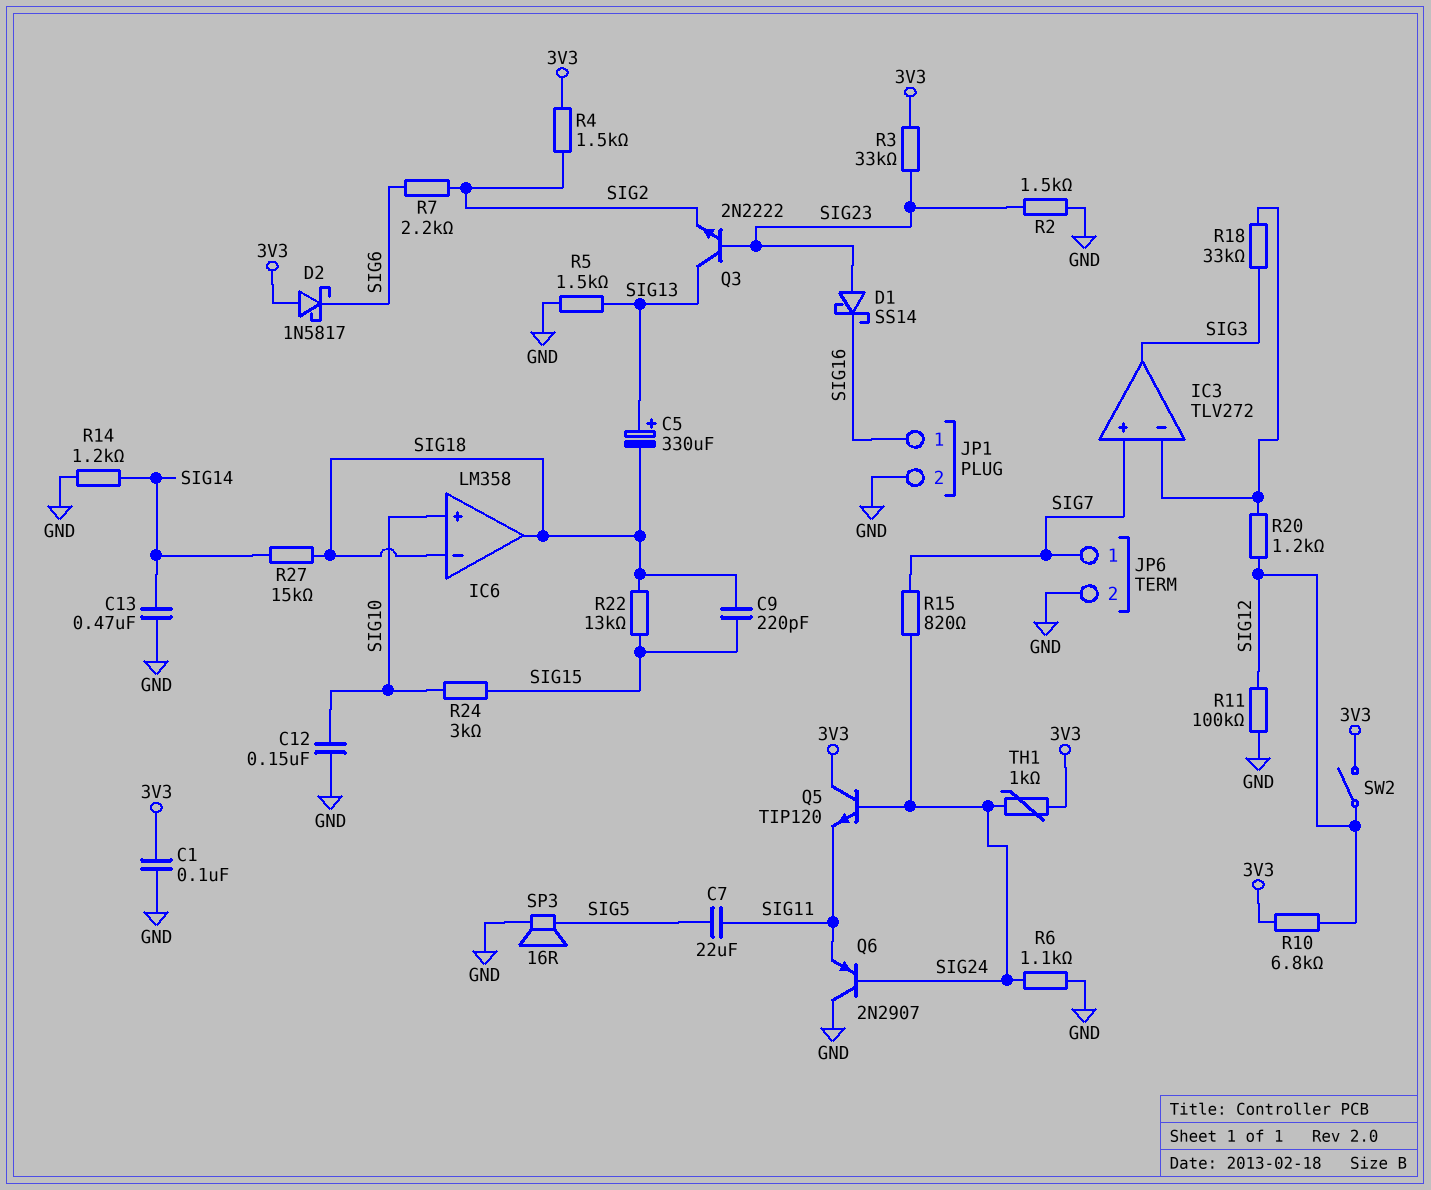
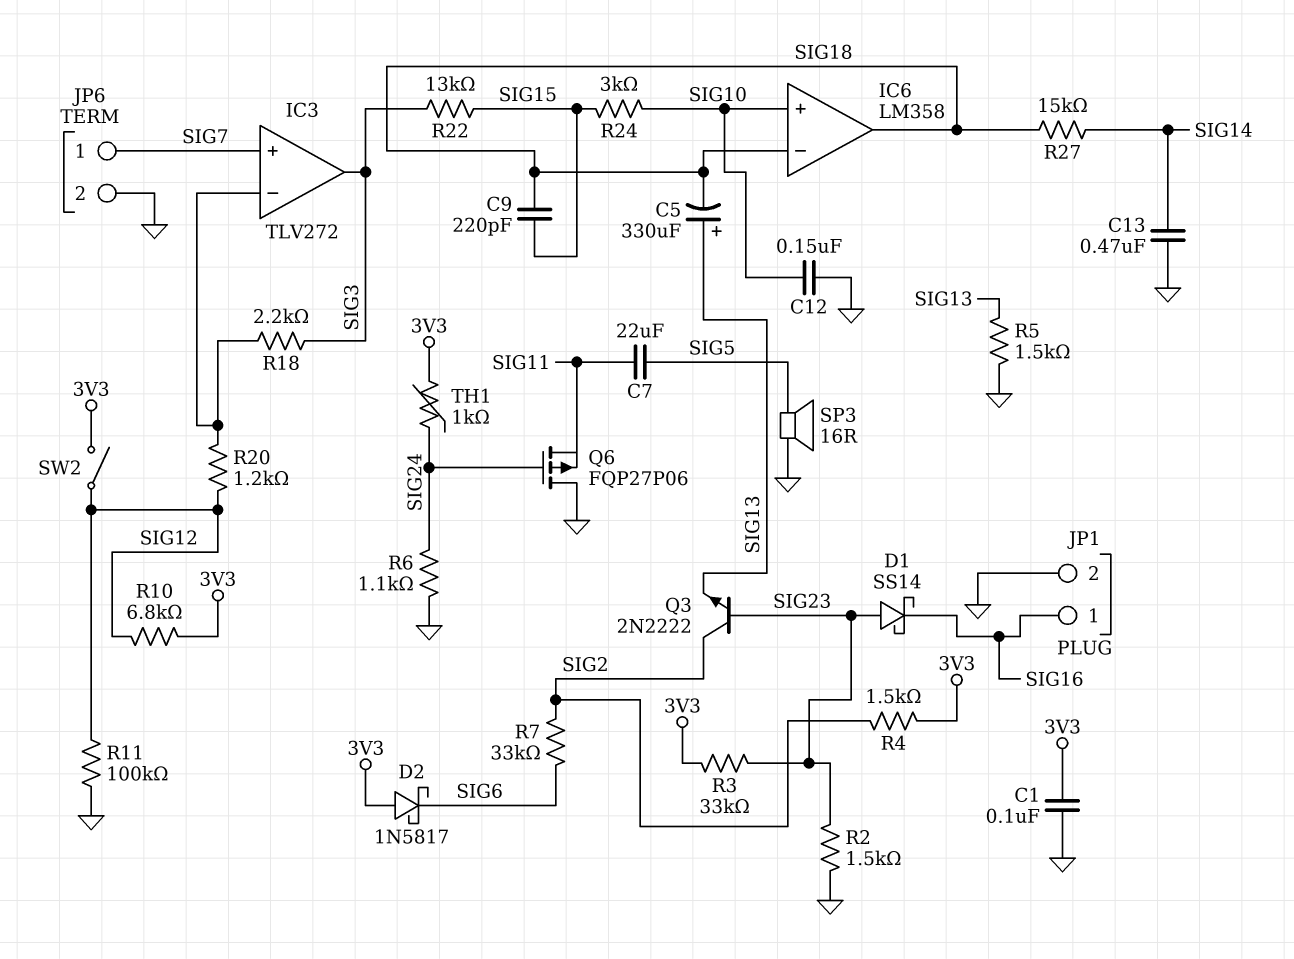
Q3: NPN 2N2222 (B SIG23, C SIG13, E SIG2) -> NPN 2N2222 (B SIG23, C SIG2, E SIG13)
Q5: NPN TIP120 (B SIG24, C 3V3, E SIG11) -> none
Q6: PNP 2N2907 (B SIG24, C GND, E SIG11) -> PMOS FQP27P06 (G SIG24, D GND, S SIG11)
R7: 2.2k (SIG2, SIG6) -> 33k (SIG2, SIG6)
R14: 1.2k (GND, SIG14) -> none
R15: 820 (SIG7, SIG24) -> none
R18: 33k (IC3/in-, SIG3) -> 2.2k (IC3/in-, SIG3)
R22: 13k (SIG15, SIG18) -> 13k (SIG3, SIG15)

